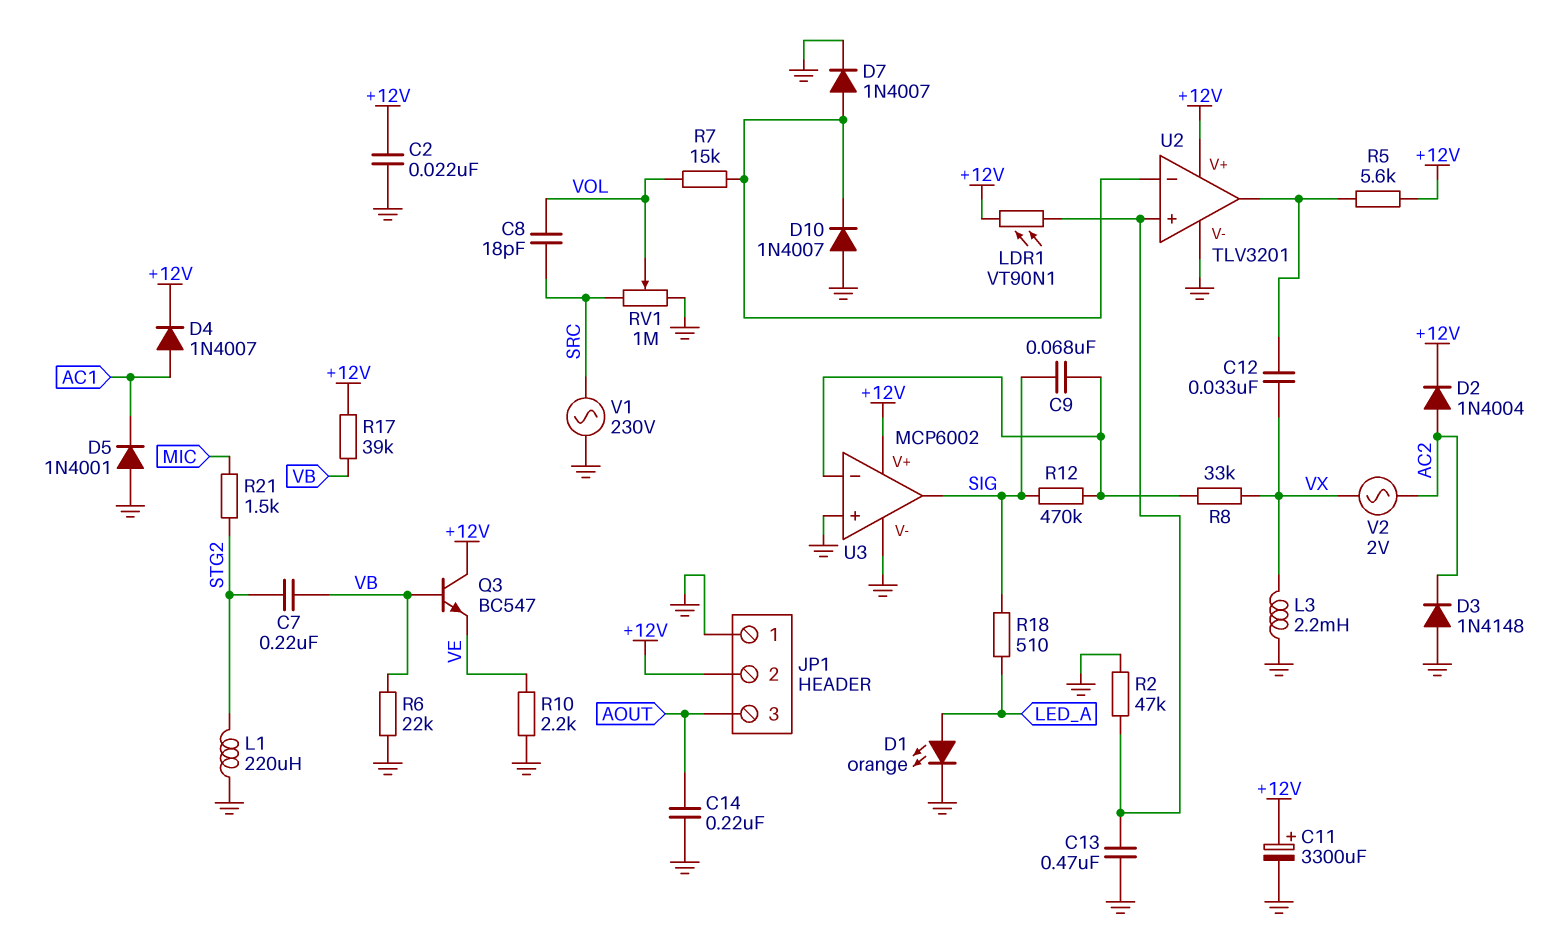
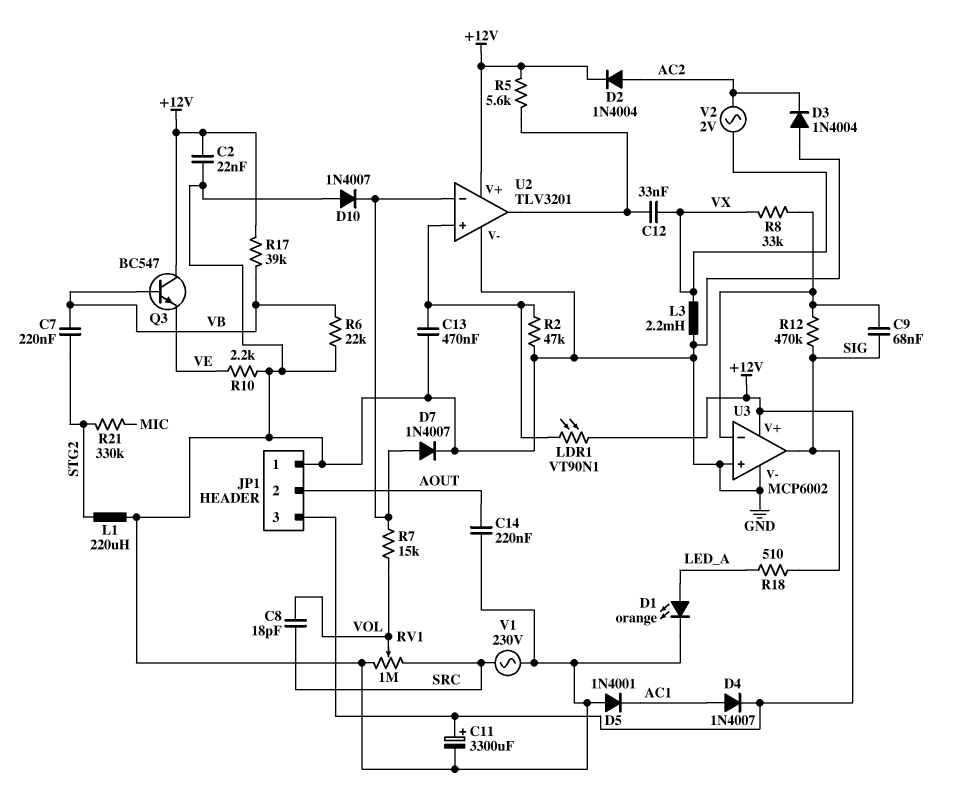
D3: diode 1N4148 (A GND, K AC2) -> diode 1N4004 (A GND, K AC2)
JP1 pin 2: +12V -> AOUT
JP1 pin 3: AOUT -> +12V
R21: 1.5k (MIC, STG2) -> 330k (MIC, STG2)

